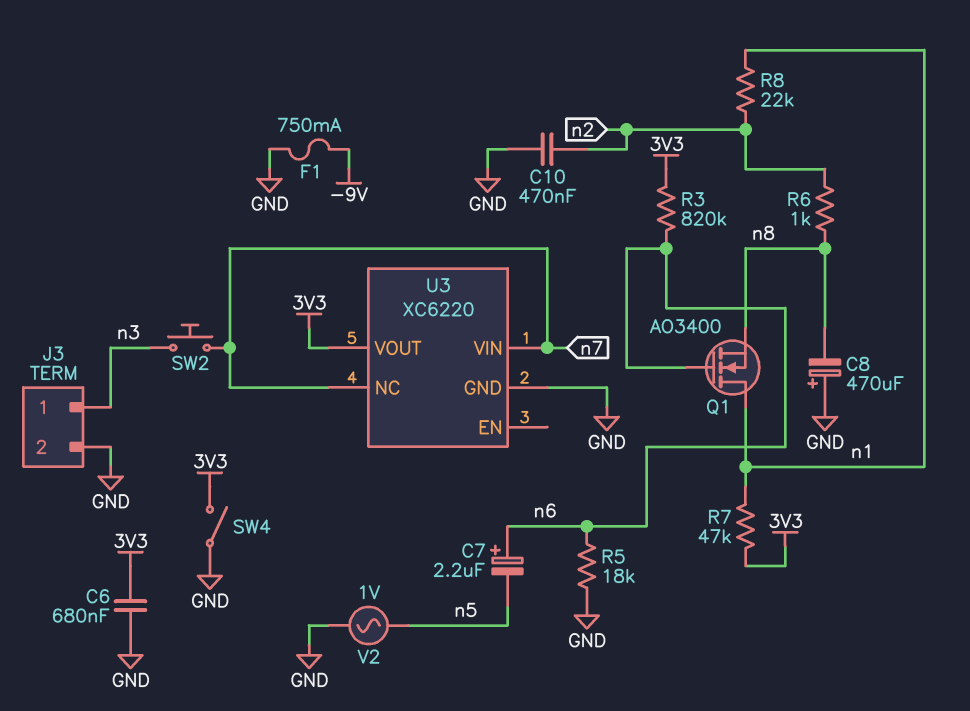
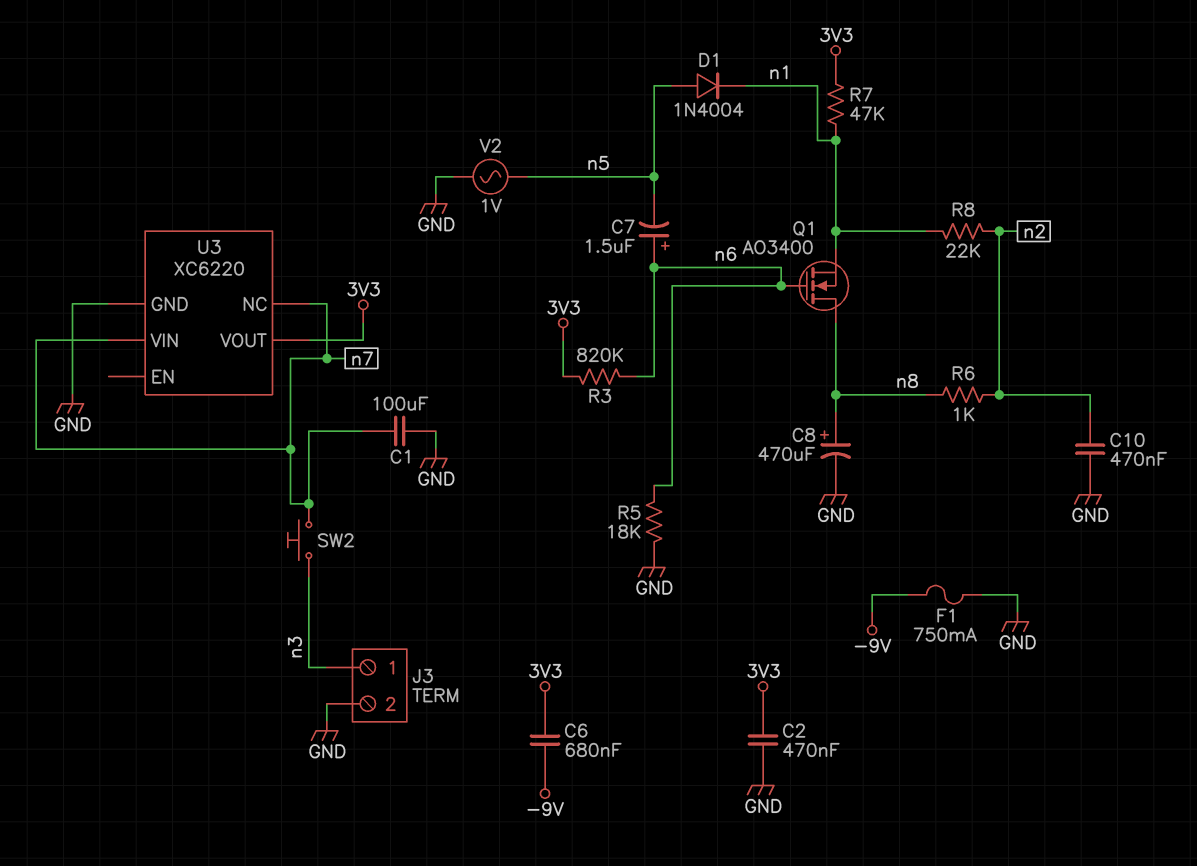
C1: none -> 100uF (GND, n7)
C2: none -> 470nF (3V3, GND)
C6: 680nF (3V3, GND) -> 680nF (-9V, 3V3)
C7: 2.2uF (plus n6, minus n5) -> 1.5uF (plus n6, minus n5)
C8: 470uF (plus GND, minus n8) -> 470uF (plus n8, minus GND)
D1: none -> diode 1N4004 (A n5, K n1)
Q1: NMOS AO3400 (G n6, D n1, S n8) -> NMOS AO3400 (G n6, D n8, S n1)
SW4: switch (3V3, GND) -> none

